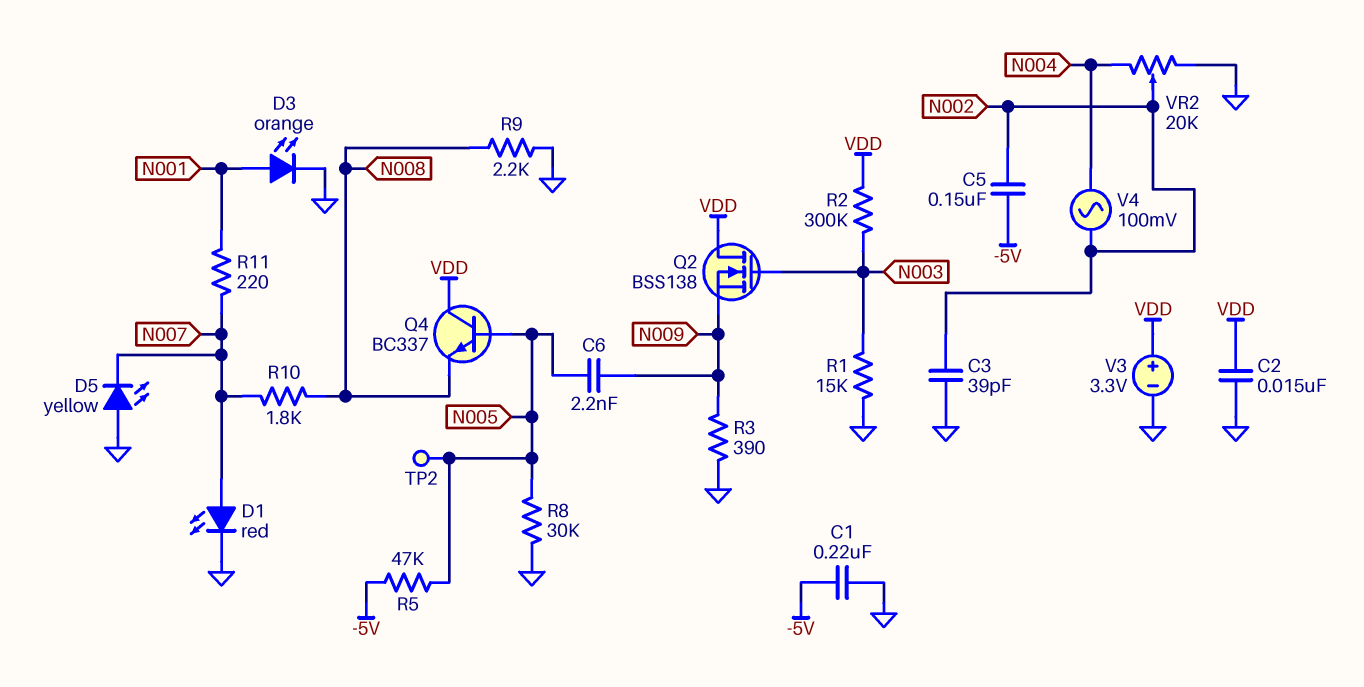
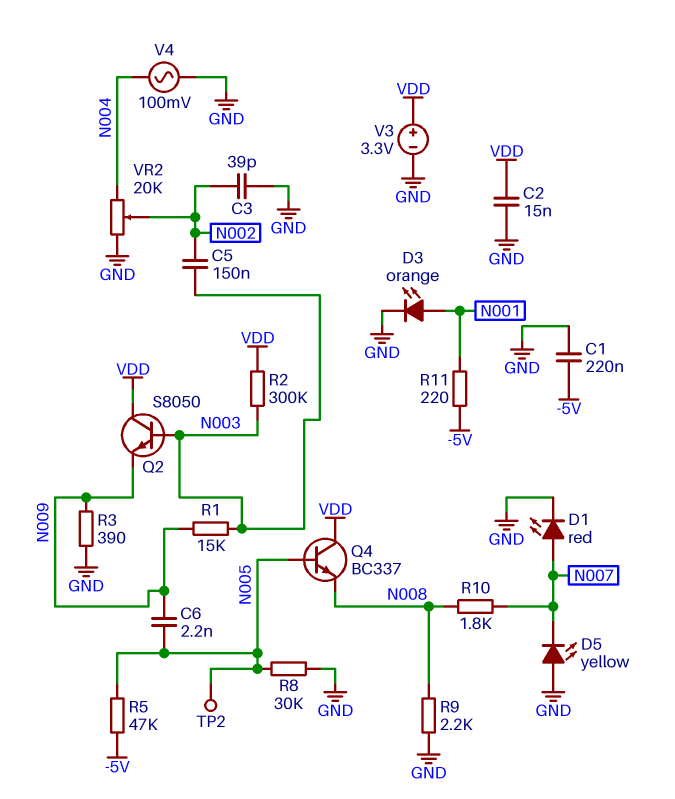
C5: 150nF (-5V, N002) -> 150nF (N002, N003)
Q2: NMOS BSS138 (G N003, D VDD, S N009) -> NPN S8050 (B N003, C VDD, E N009)
R1: 15k (GND, N003) -> 15k (N003, N009)
R11: 220 (N001, N007) -> 220 (-5V, N001)
V4: AC 100mV (N002, N004) -> AC 100mV (GND, N004)

